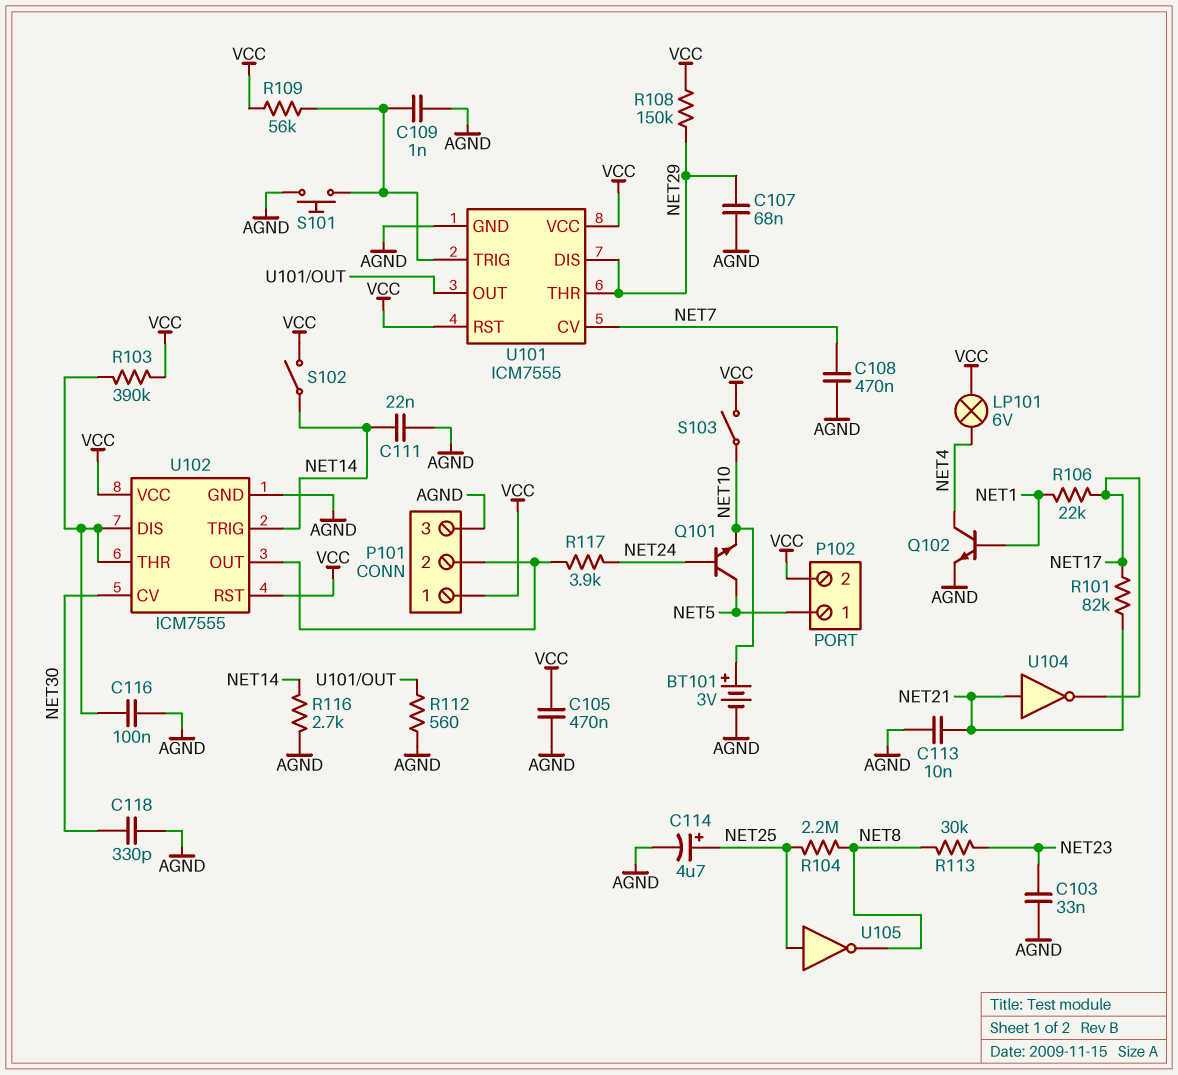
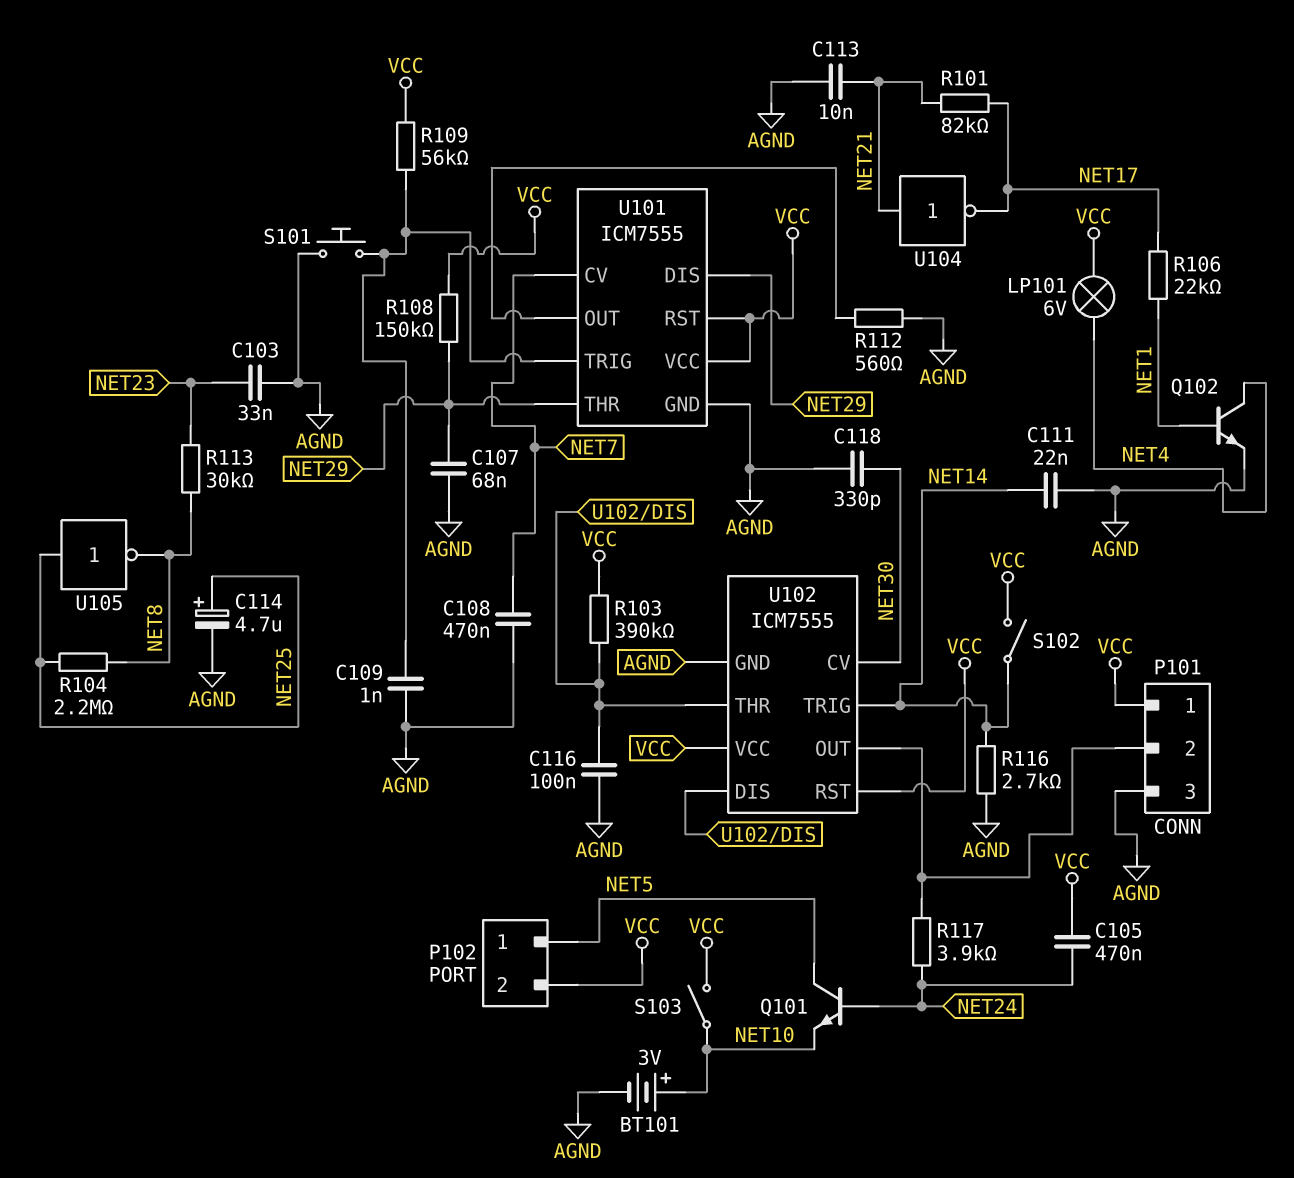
C105: 470nF (AGND, VCC) -> 470nF (NET24, VCC)

